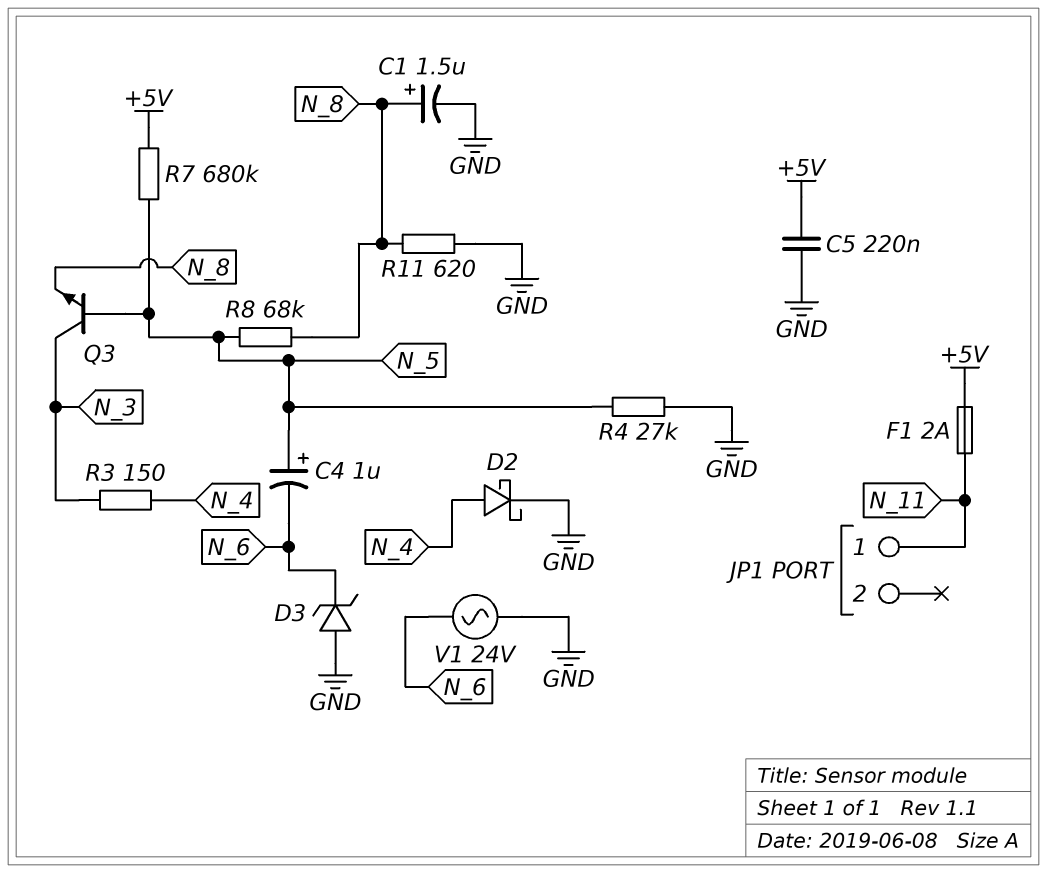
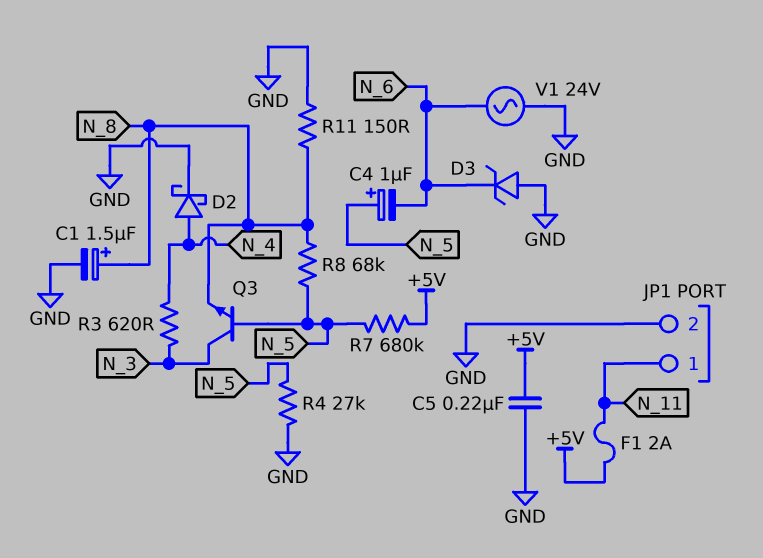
JP1 pin 2: none -> GND
R3: 150 (N_3, N_4) -> 620 (N_3, N_4)
R11: 620 (GND, N_8) -> 150 (GND, N_8)

